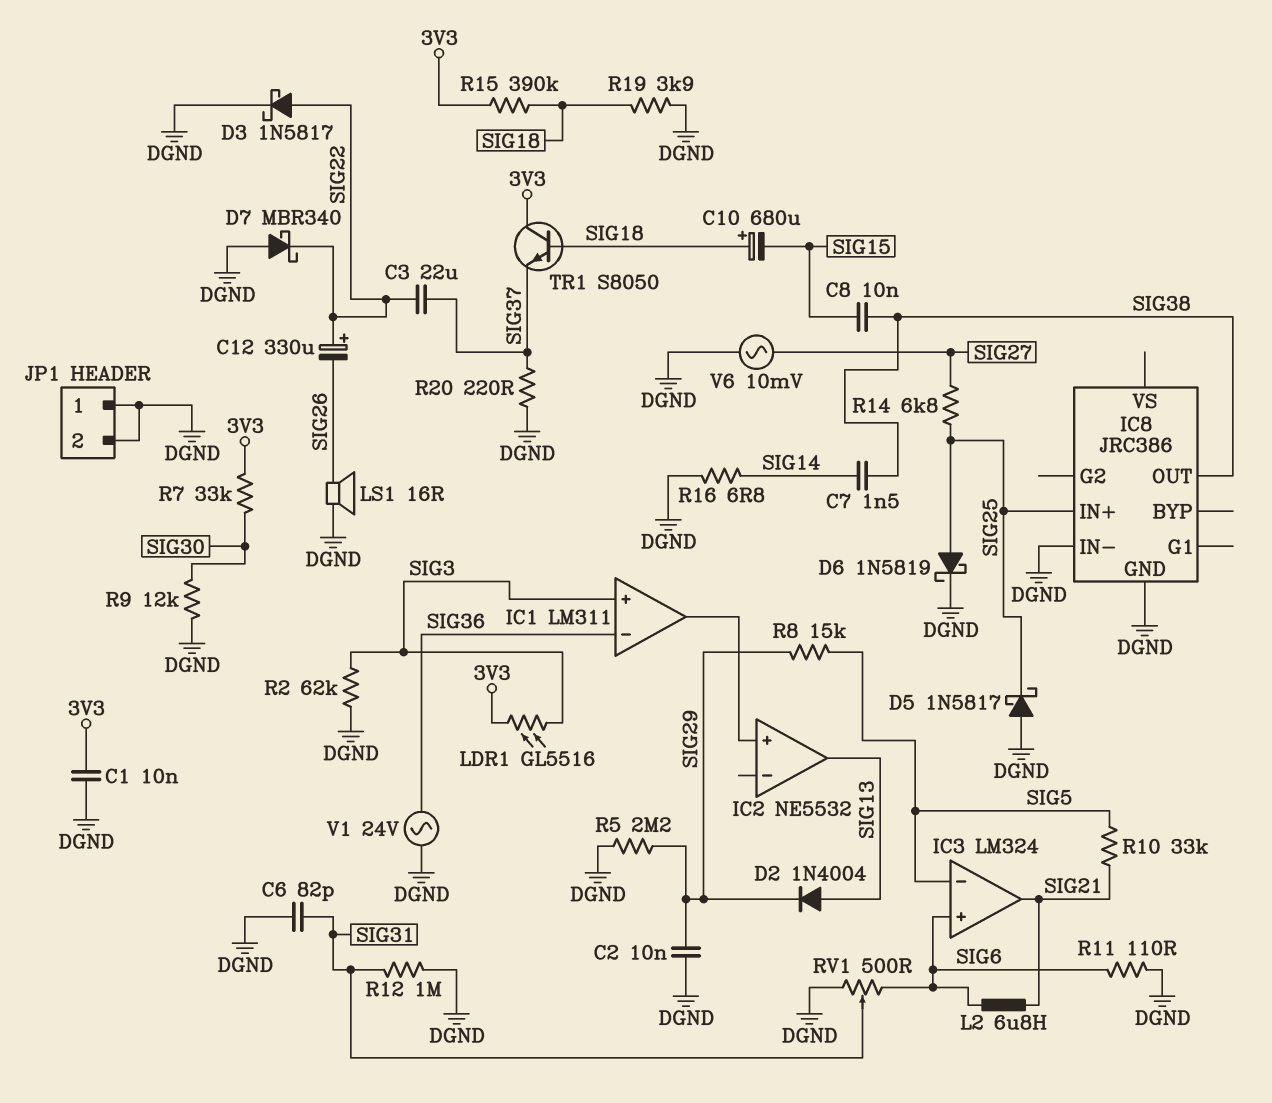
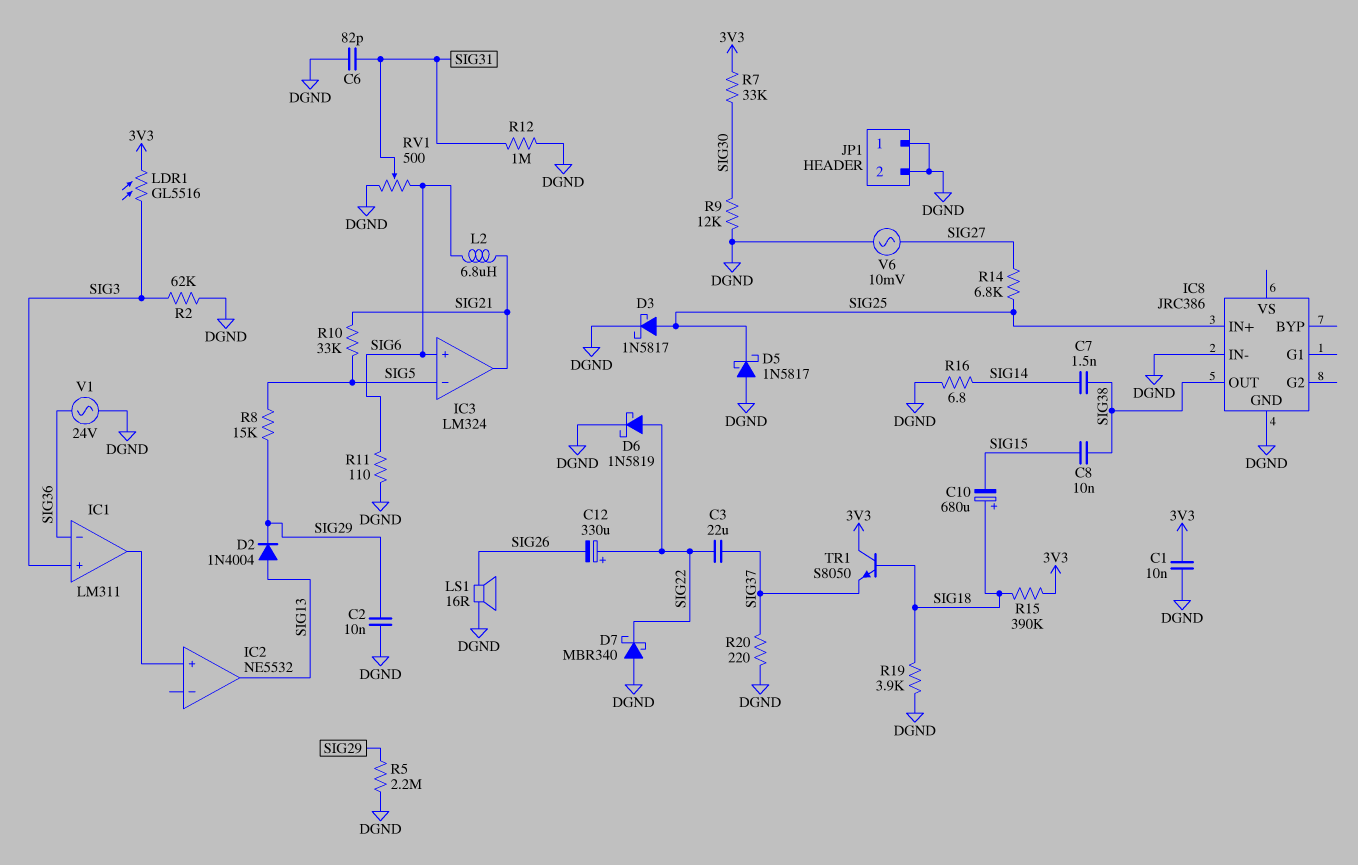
D3: schottky 1N5817 (A SIG22, K DGND) -> schottky 1N5817 (A SIG25, K DGND)
D6: schottky 1N5819 (A SIG25, K DGND) -> schottky 1N5819 (A SIG22, K DGND)

